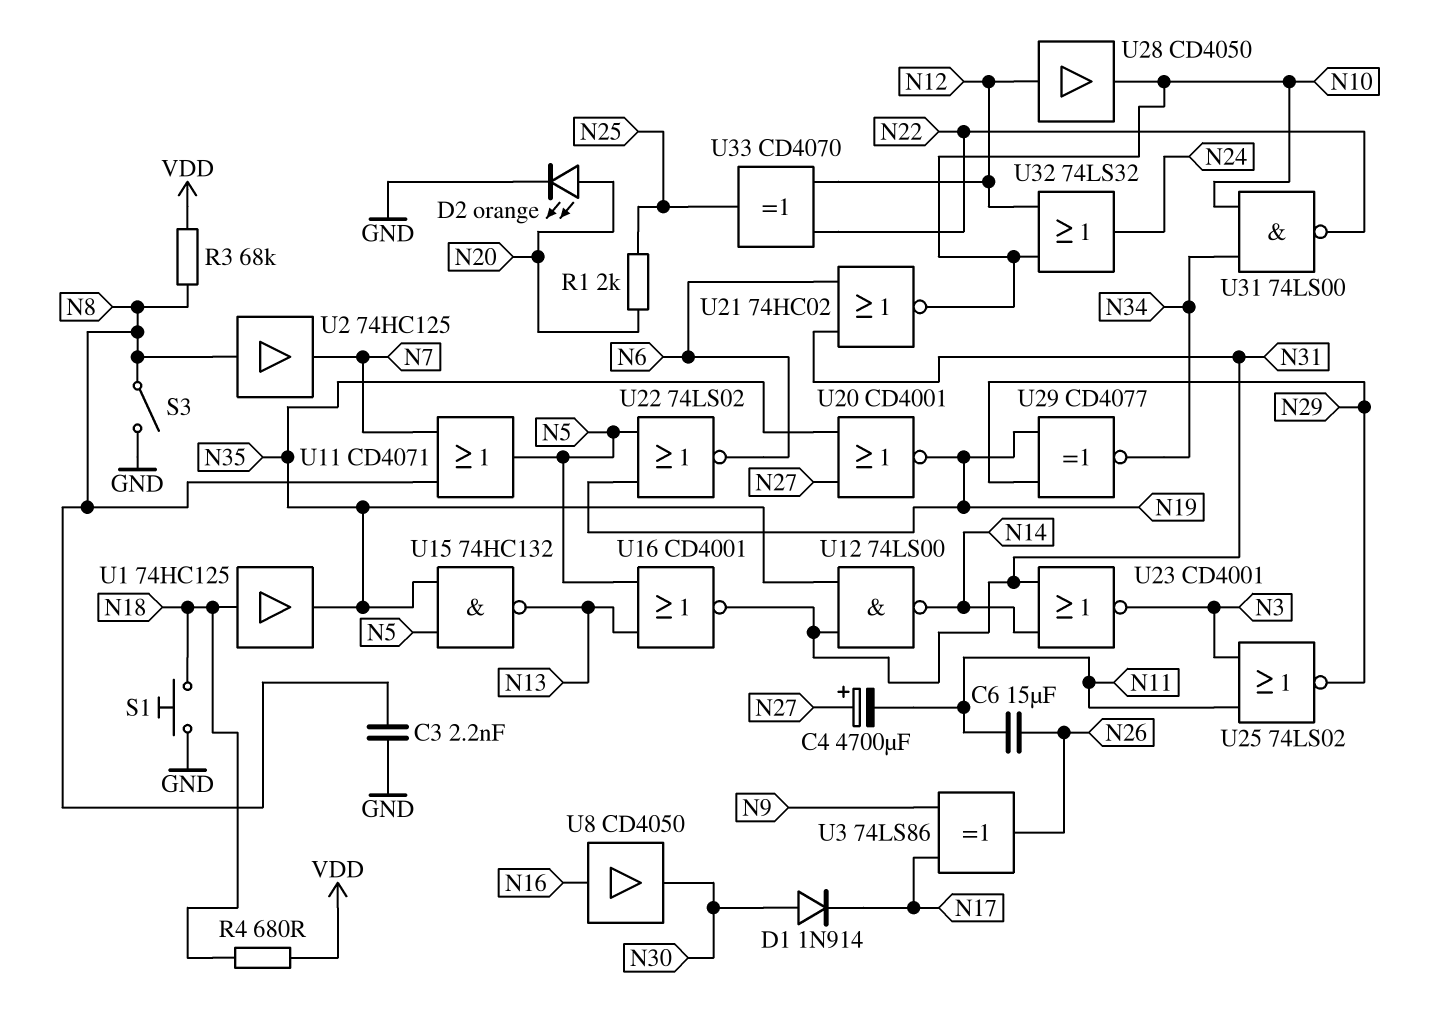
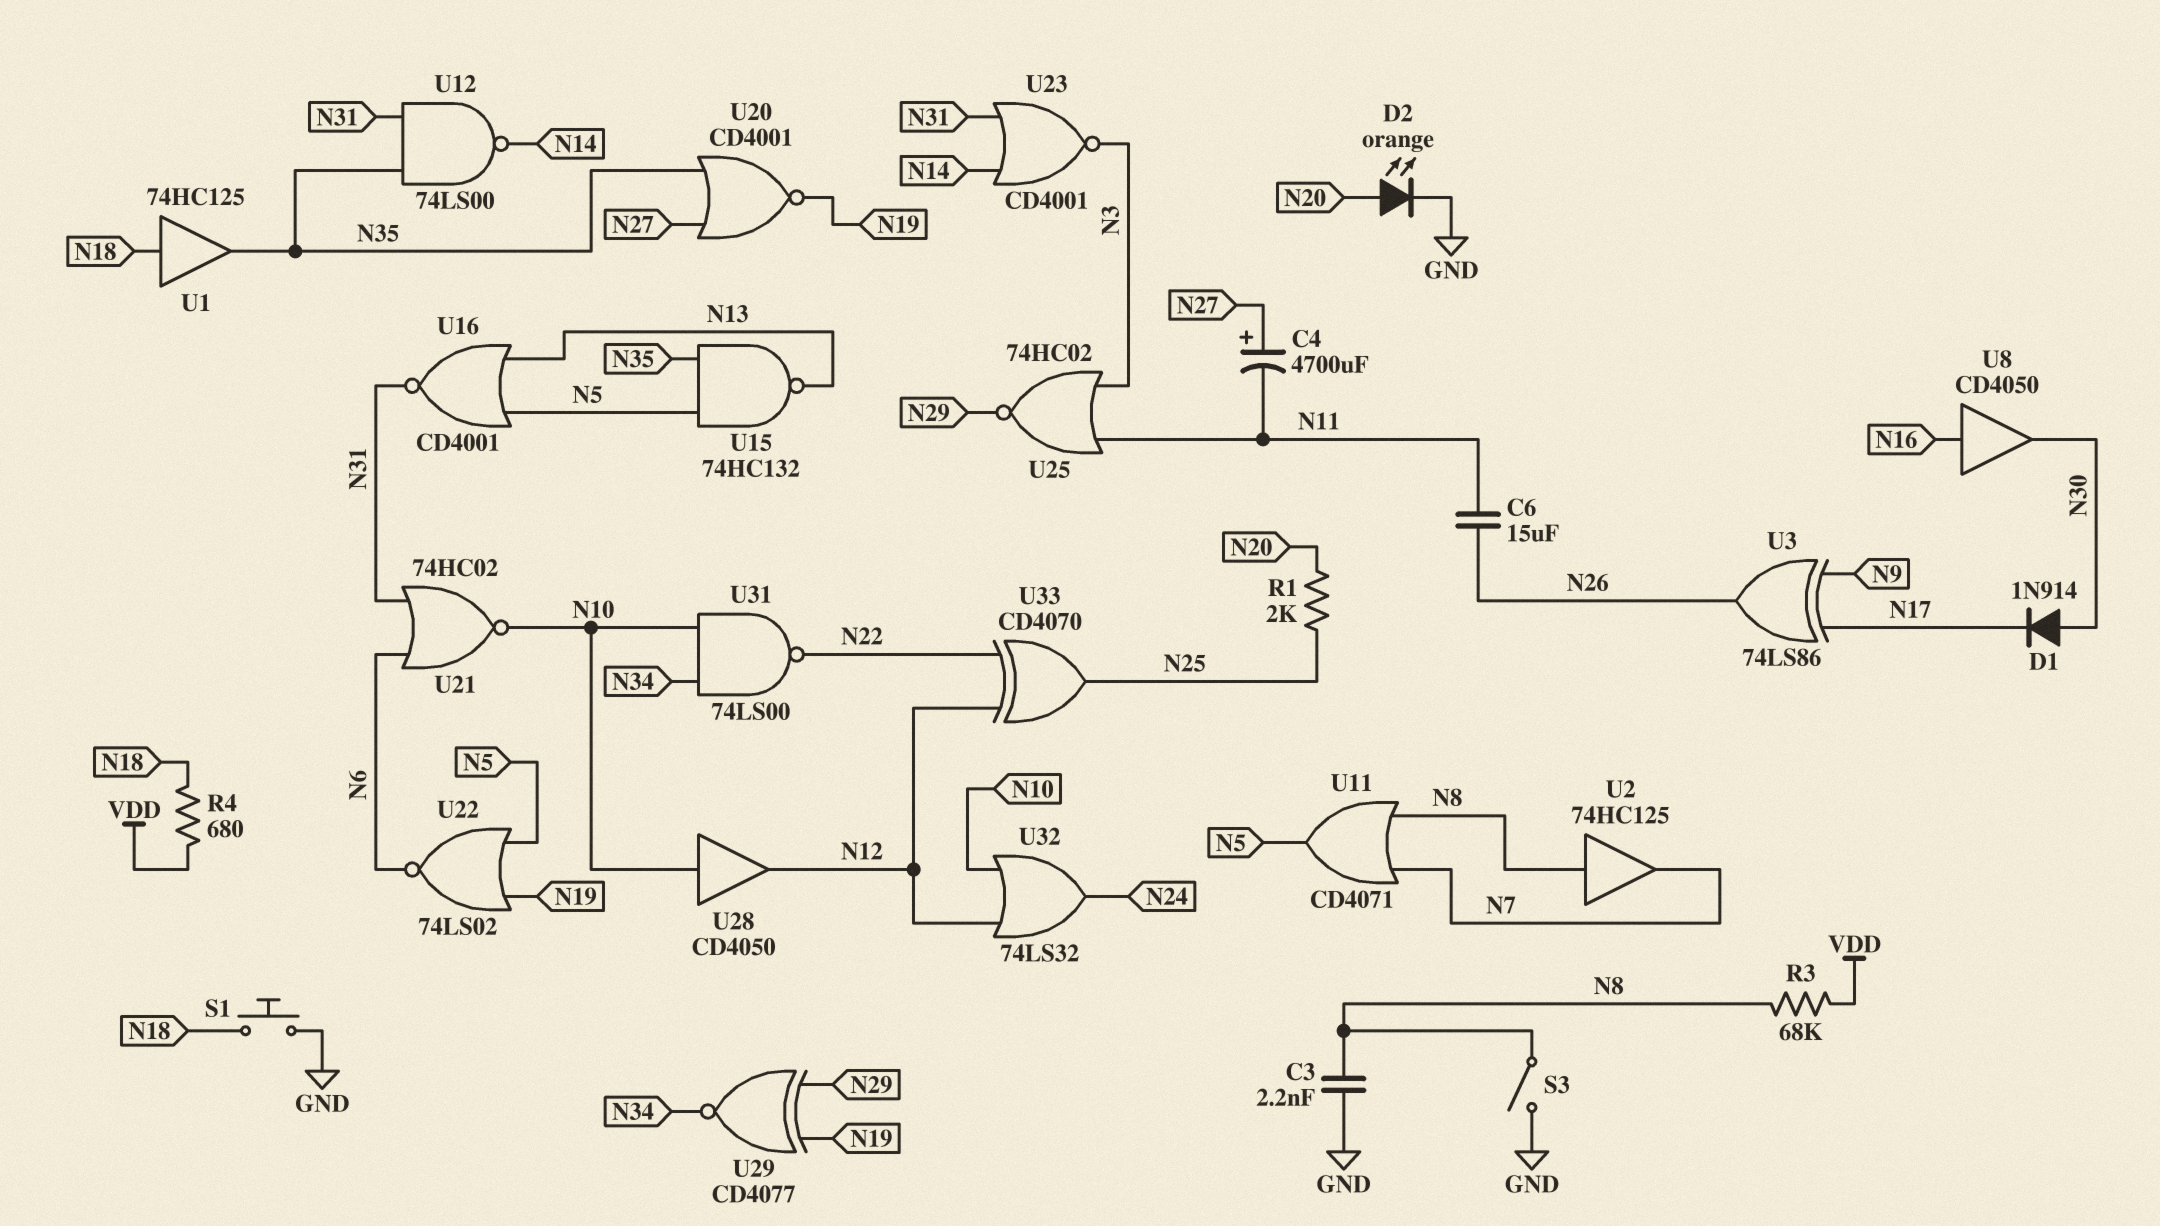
U25: NOR 74LS02 (in N3, in N11, out N29) -> NOR 74HC02 (in N3, in N11, out N29)
U28: buffer CD4050 (in N12, out N10) -> buffer CD4050 (in N10, out N12)

